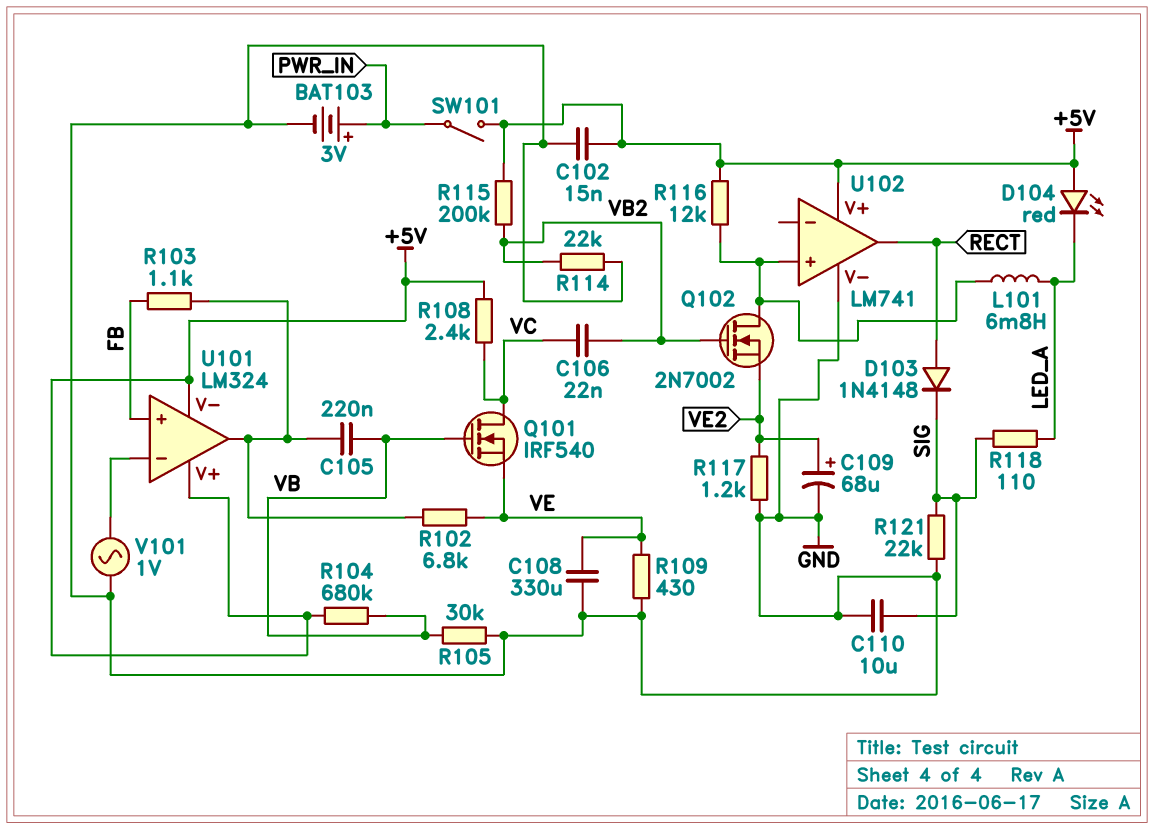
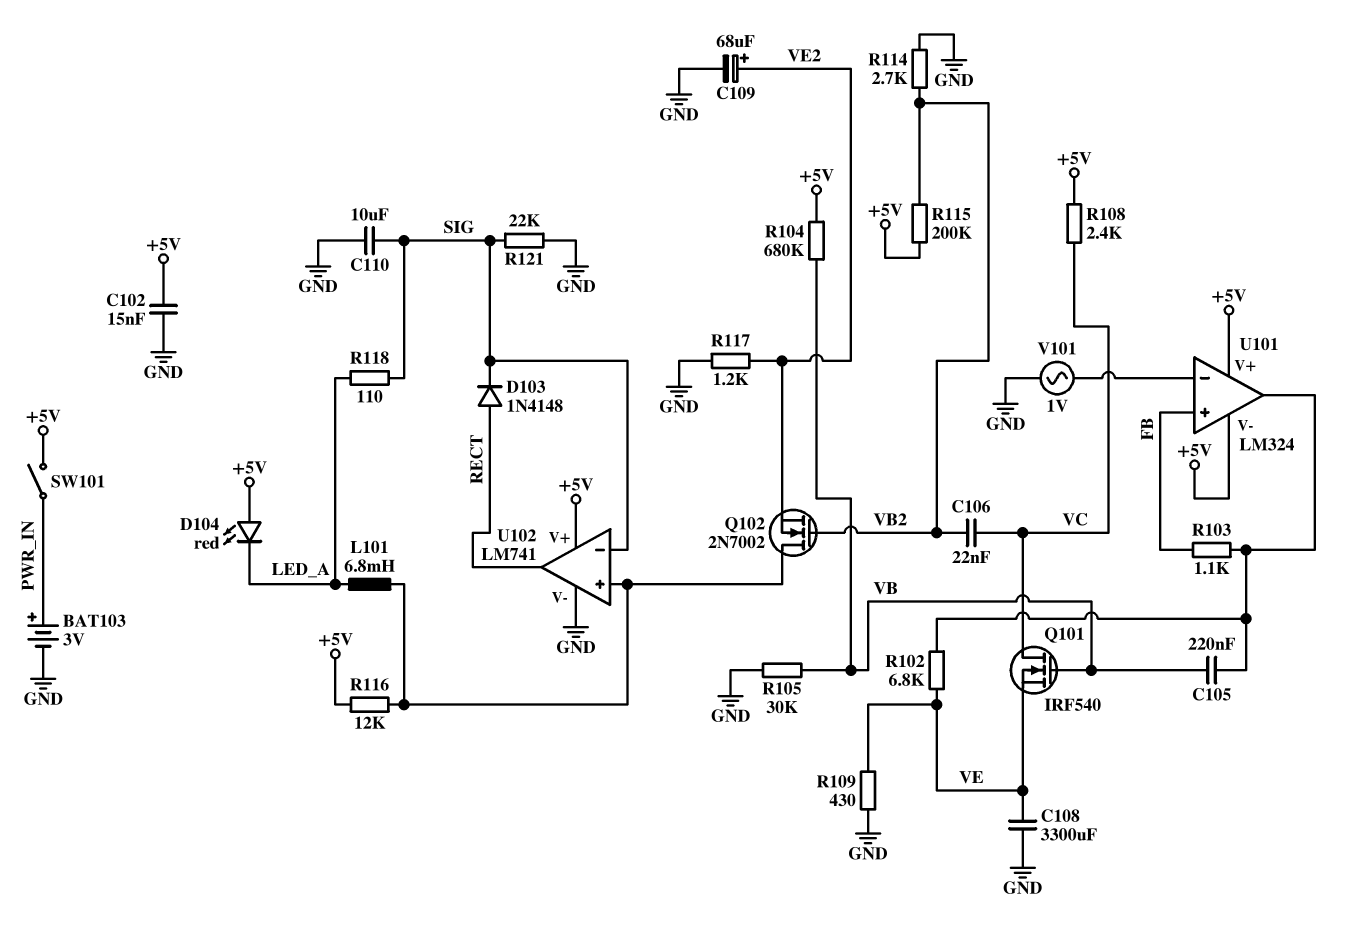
C108: 330uF (GND, VE) -> 3300uF (GND, VE)
R114: 22k (GND, VB2) -> 2.7k (GND, VB2)
U102 pin in-: none -> SIG

